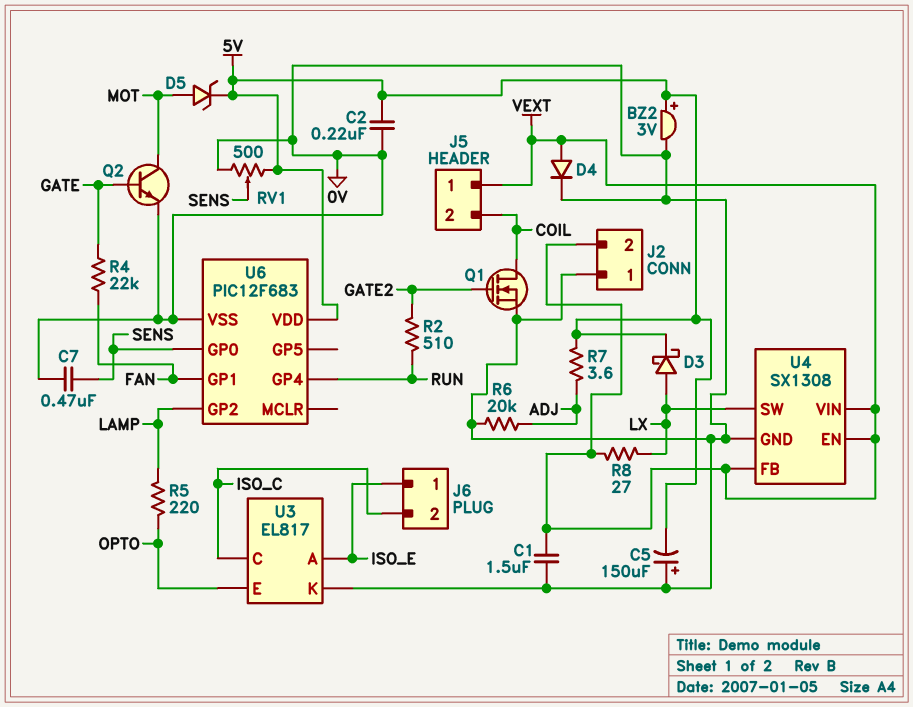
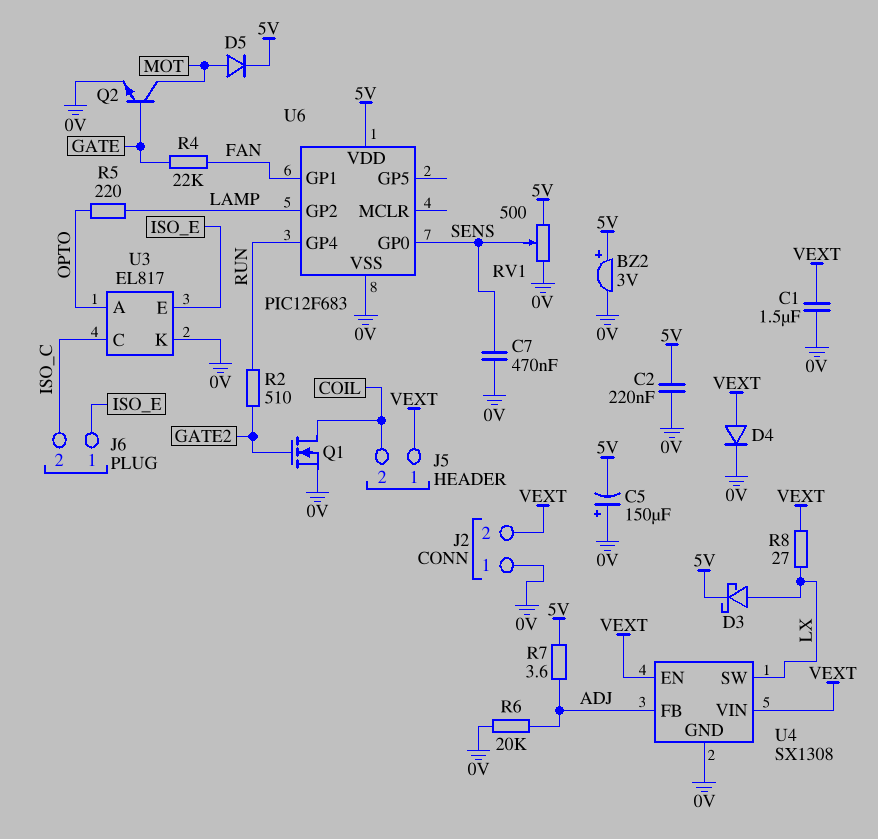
D5: zener (A MOT, K 5V) -> diode (A MOT, K 5V)
U3 pin A: ISO_E -> OPTO
U3 pin E: OPTO -> ISO_E
U4 pin FB: VEXT -> ADJ

